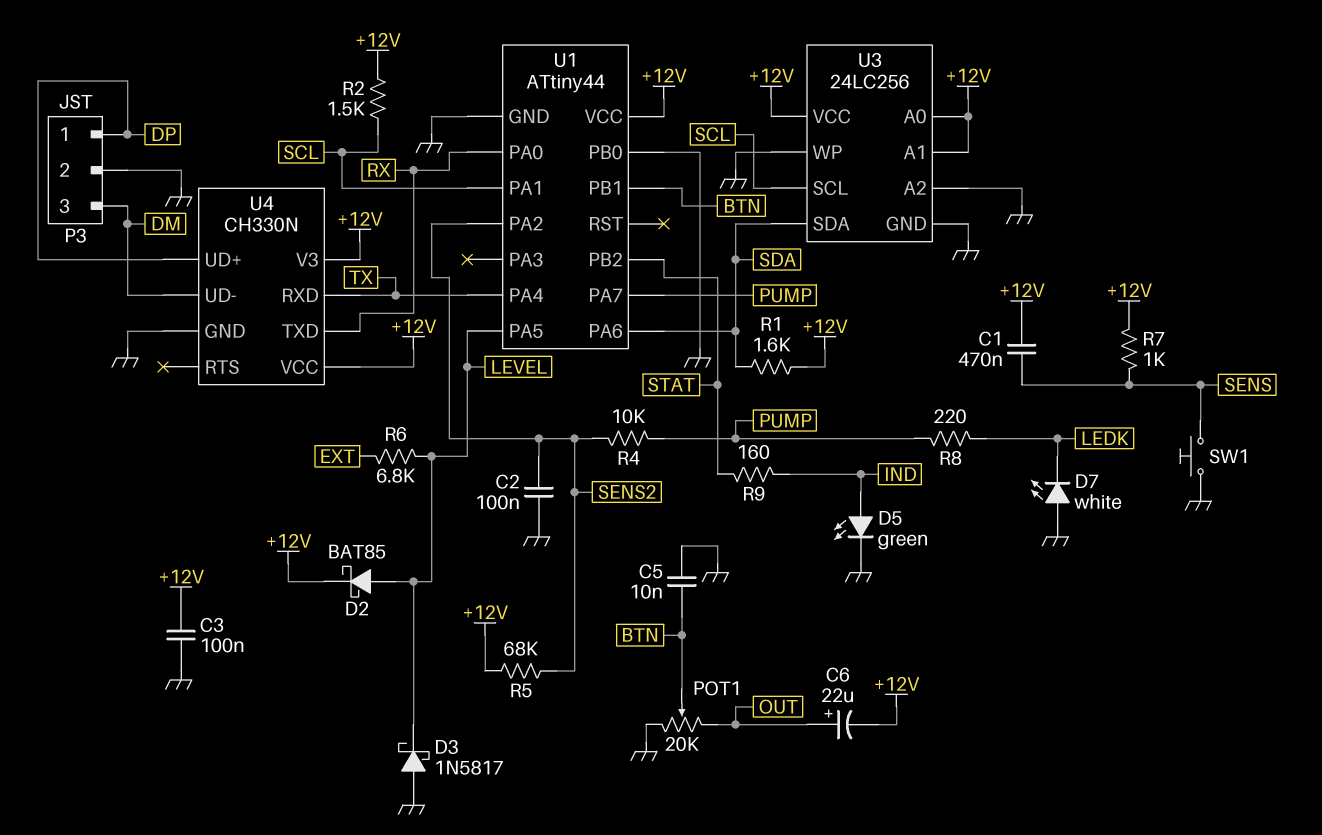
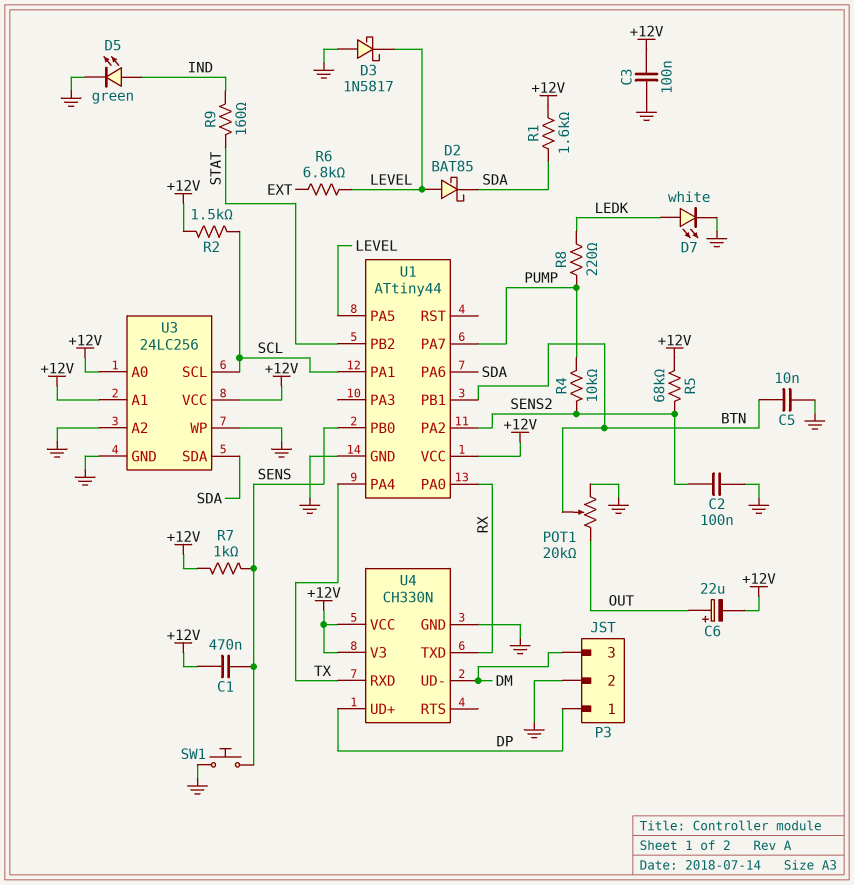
D2: schottky BAT85 (A LEVEL, K +12V) -> schottky BAT85 (A LEVEL, K SDA)
D7: LED white (A GND, K LEDK) -> LED white (A LEDK, K GND)
U1 pin PB0: GND -> SENS

